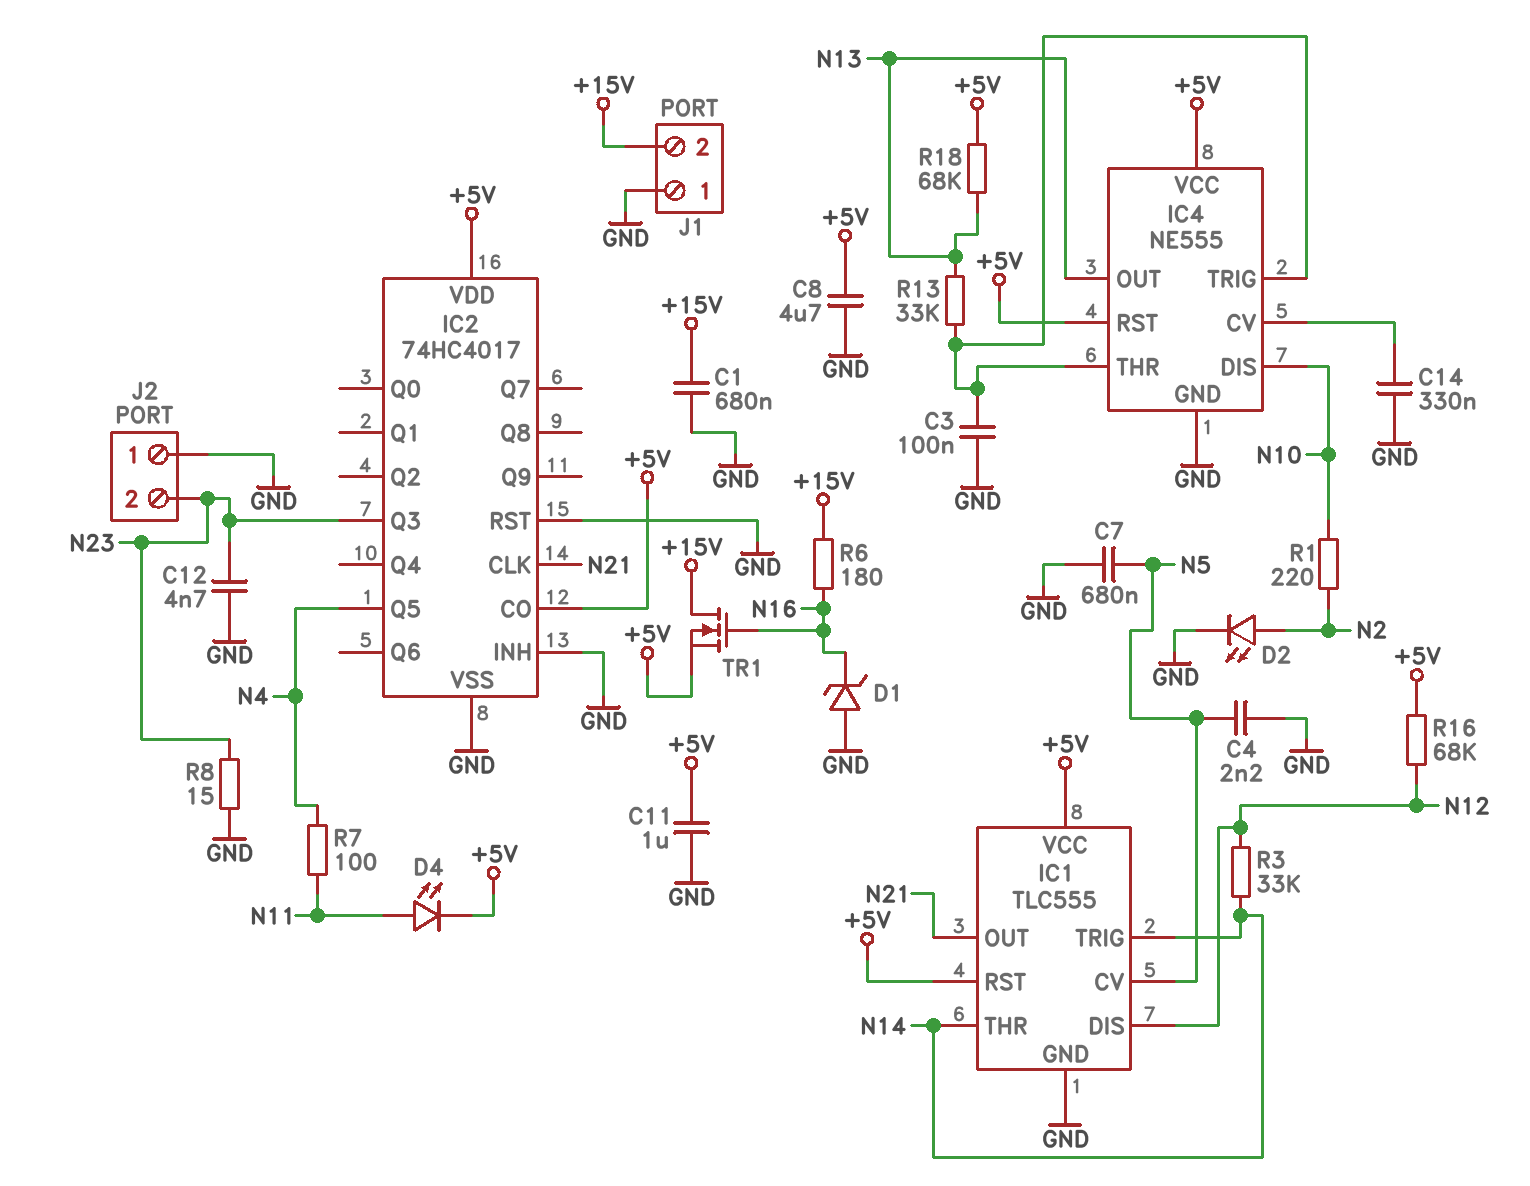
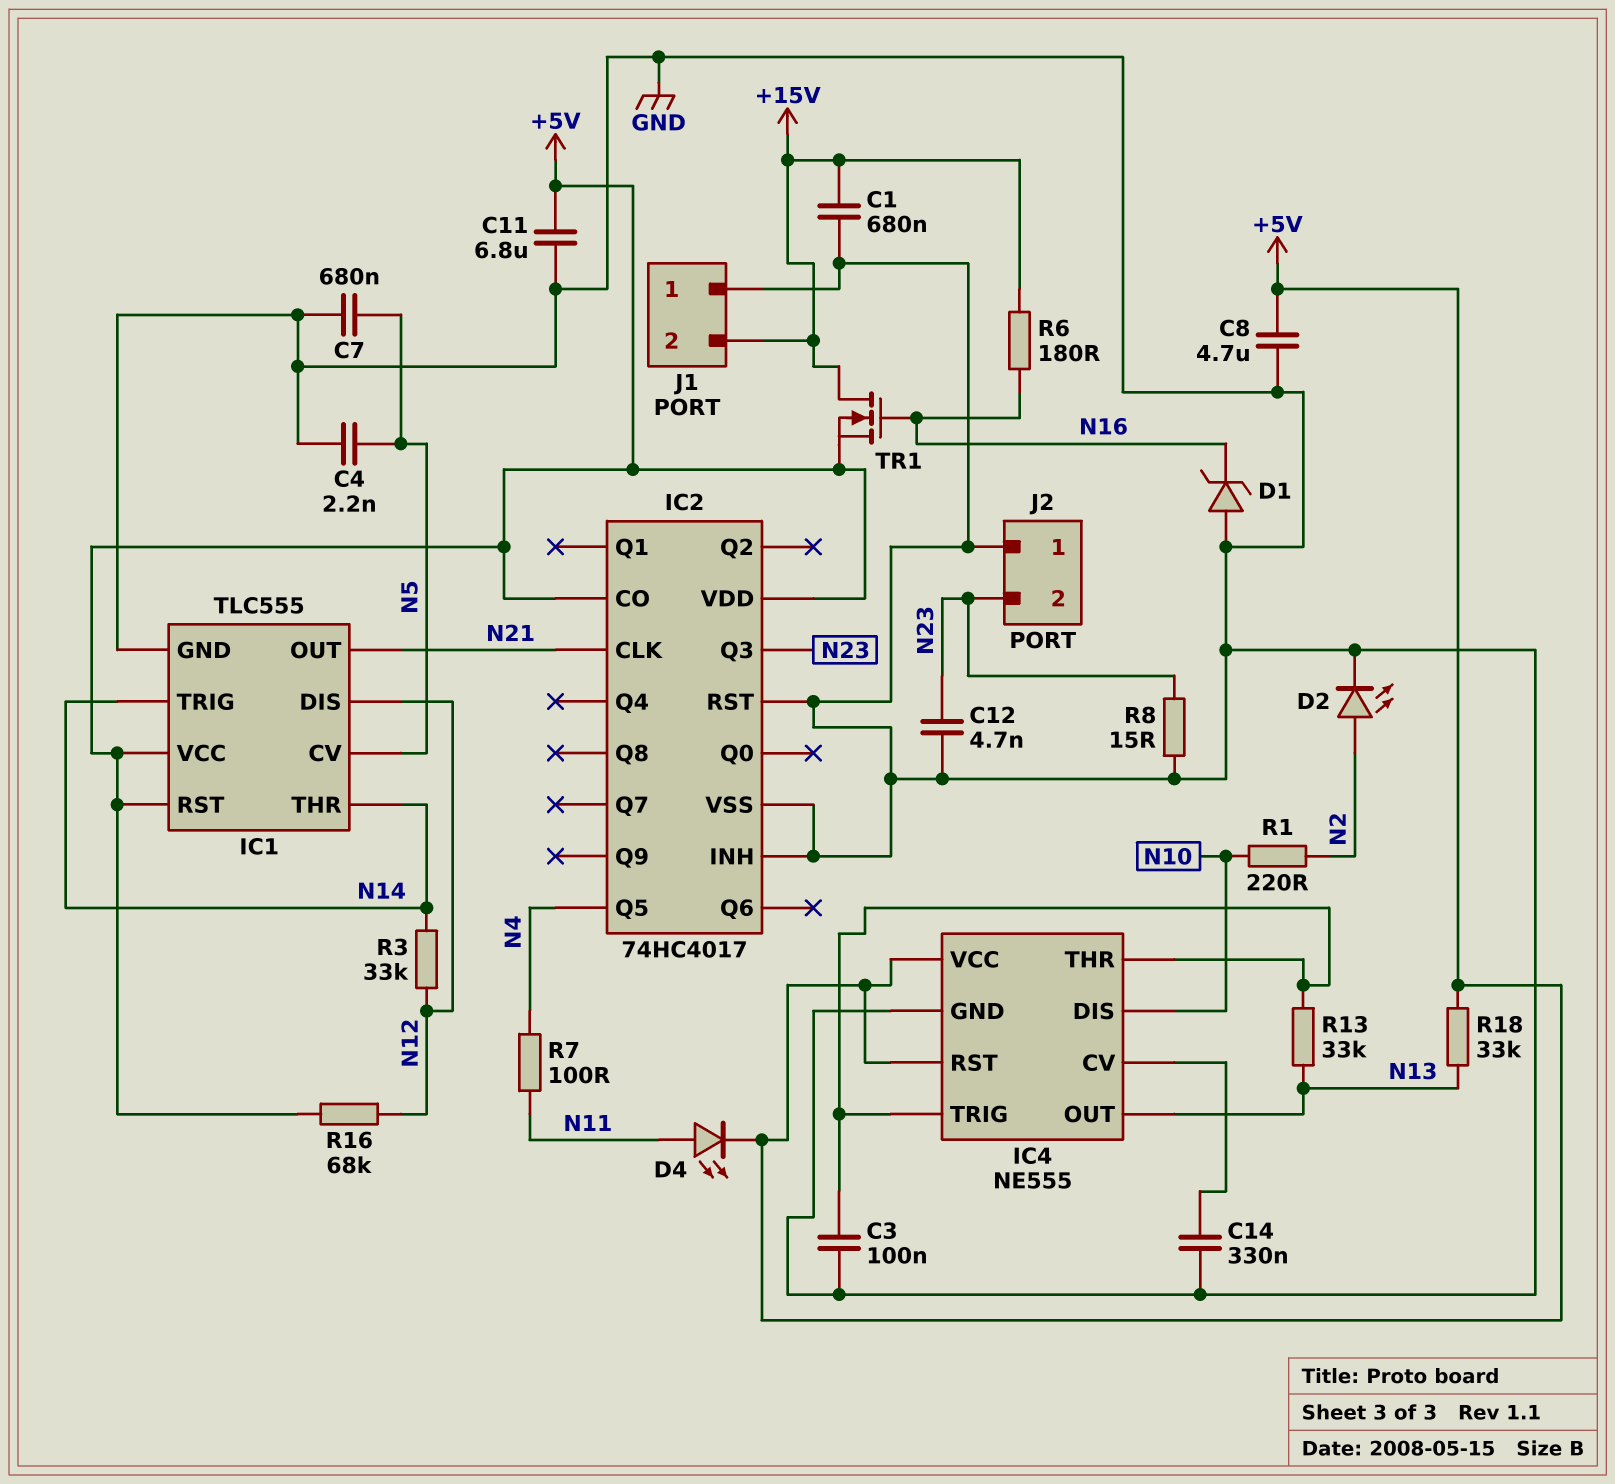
C11: 1uF (+5V, GND) -> 6.8uF (+5V, GND)
R18: 68k (+5V, N13) -> 33k (+5V, N13)

